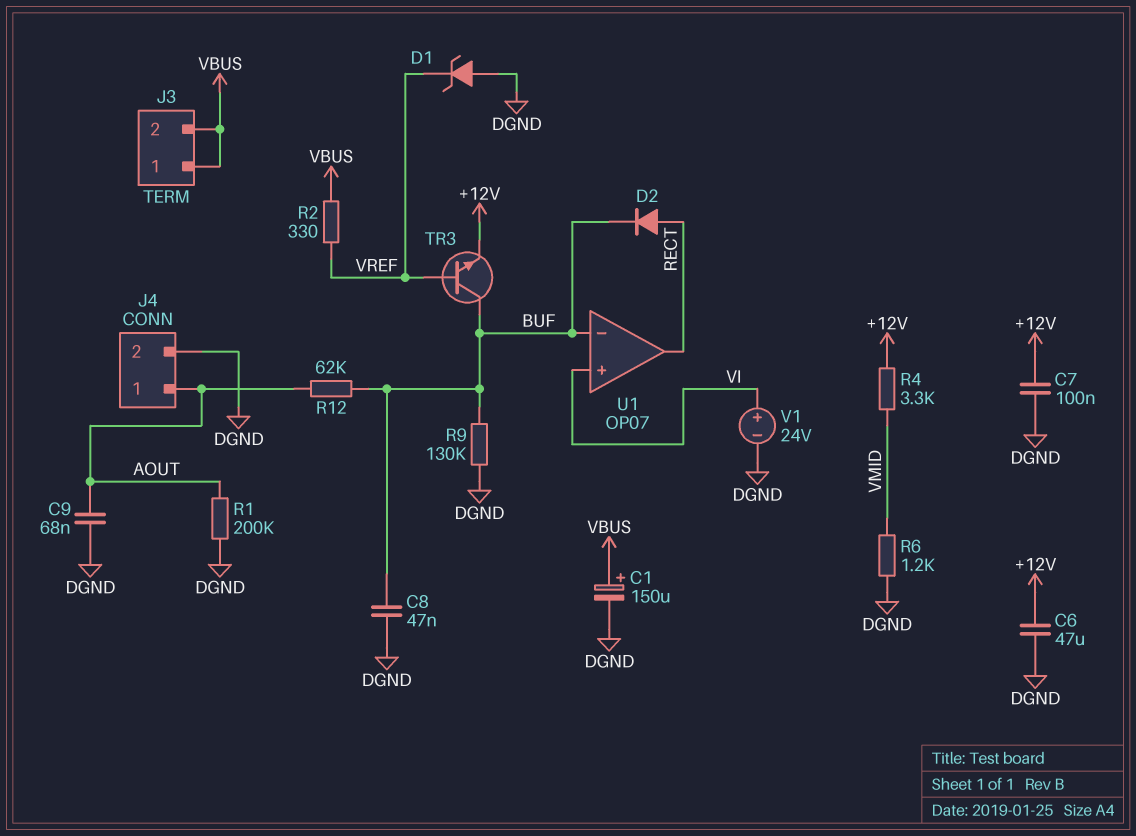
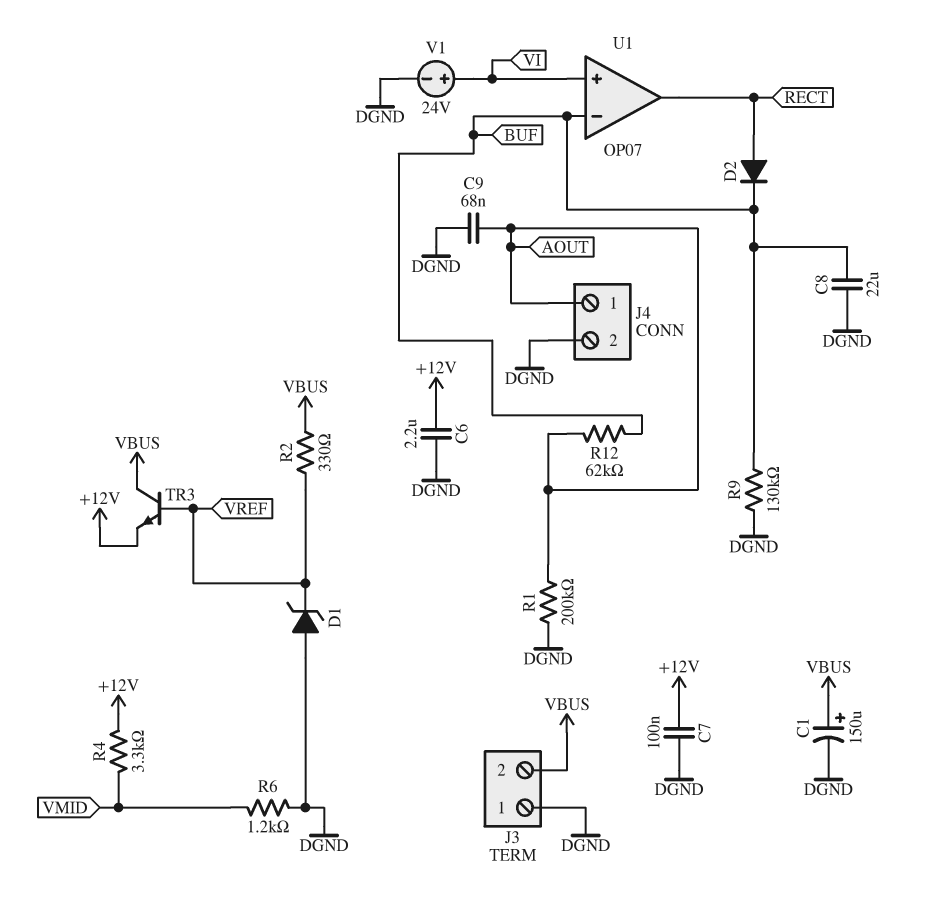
C6: 47uF (+12V, DGND) -> 2.2uF (+12V, DGND)
C8: 47nF (BUF, DGND) -> 22uF (BUF, DGND)
J3 pin 1: VBUS -> DGND
TR3: NPN (B VREF, C BUF, E +12V) -> NPN (B VREF, C VBUS, E +12V)

